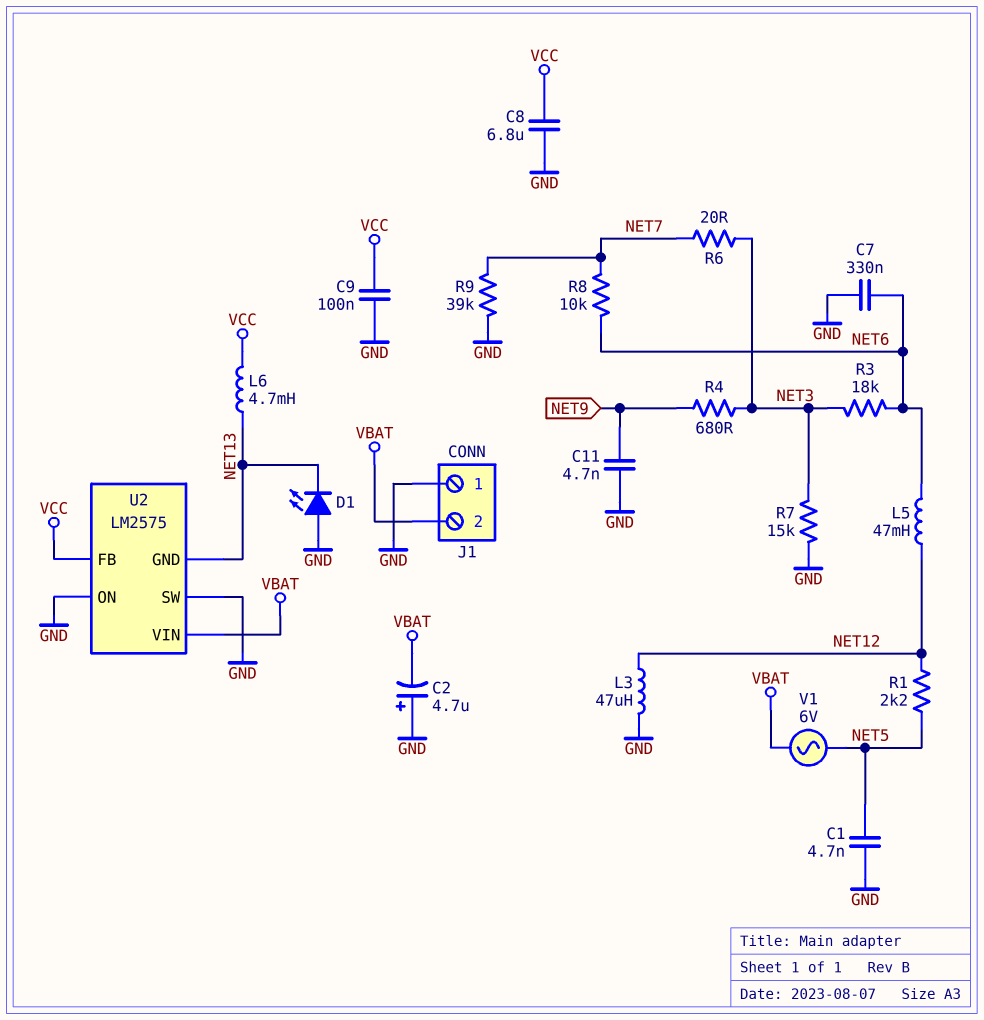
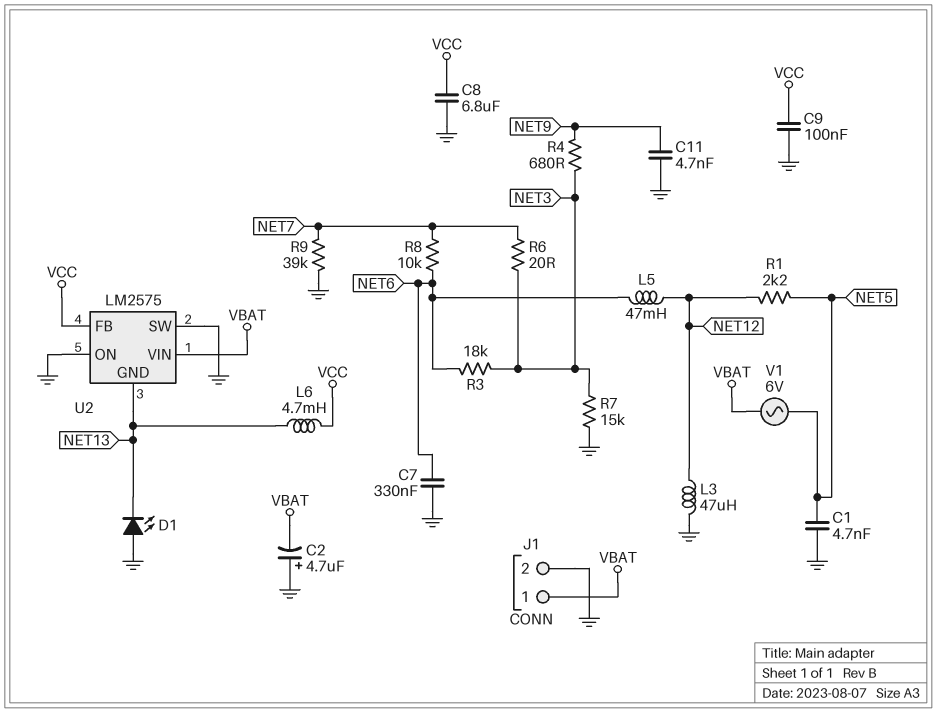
J1 pin 1: GND -> VBAT
J1 pin 2: VBAT -> GND

